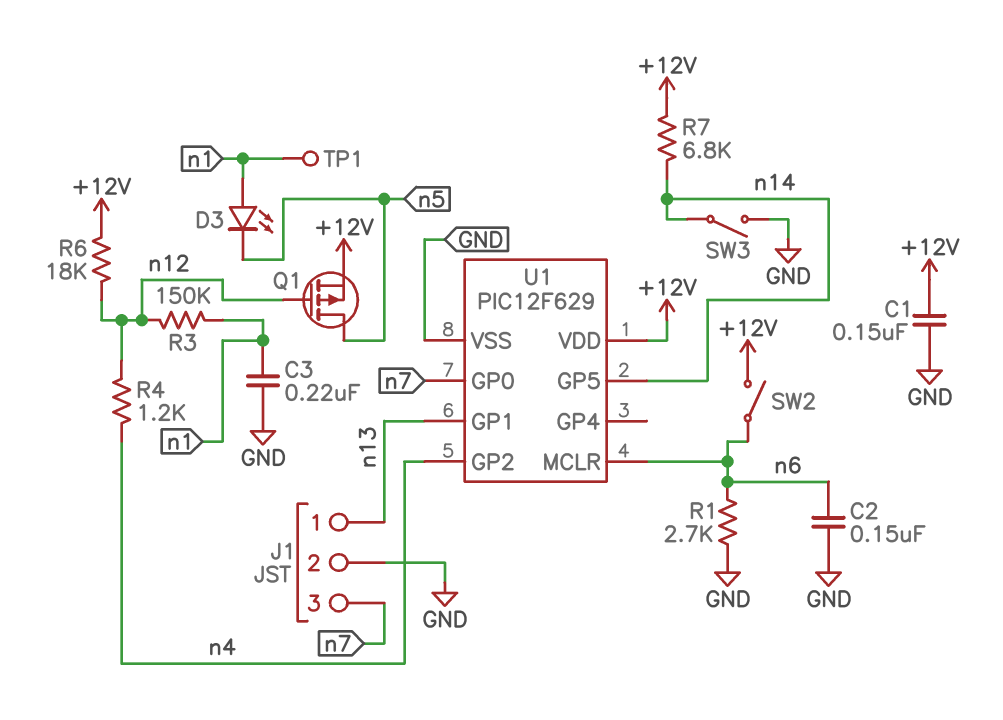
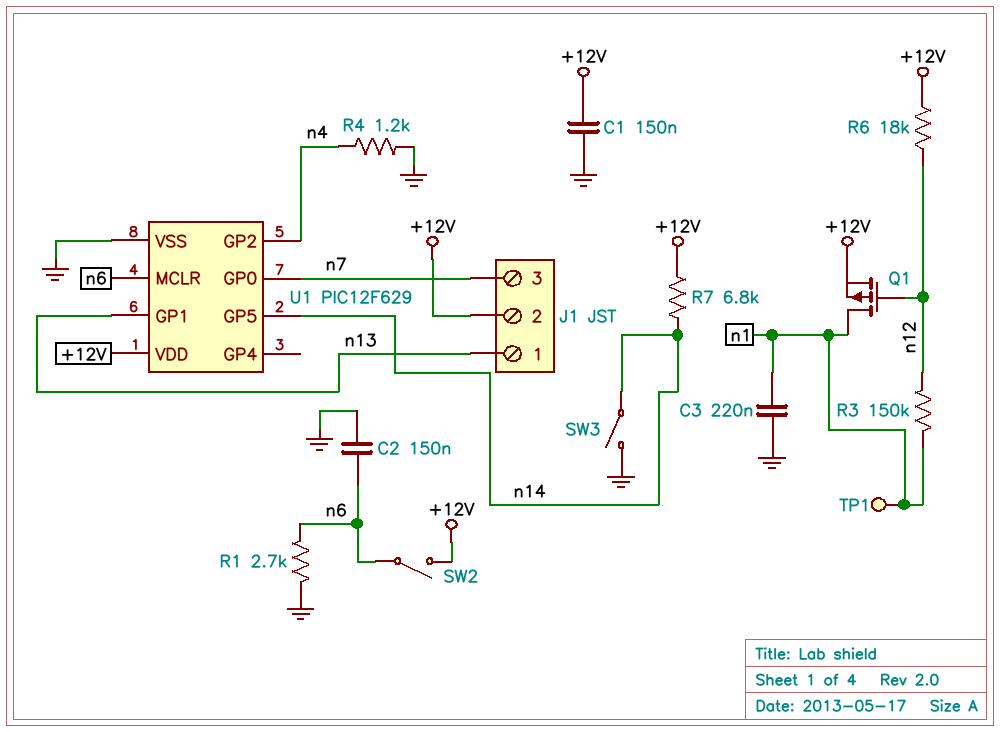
D3: LED (A n1, K n5) -> none
J1 pin 2: GND -> +12V
Q1: PMOS (G n12, D n5, S +12V) -> PMOS (G n12, D n1, S +12V)
R4: 1.2k (n4, n12) -> 1.2k (GND, n4)

